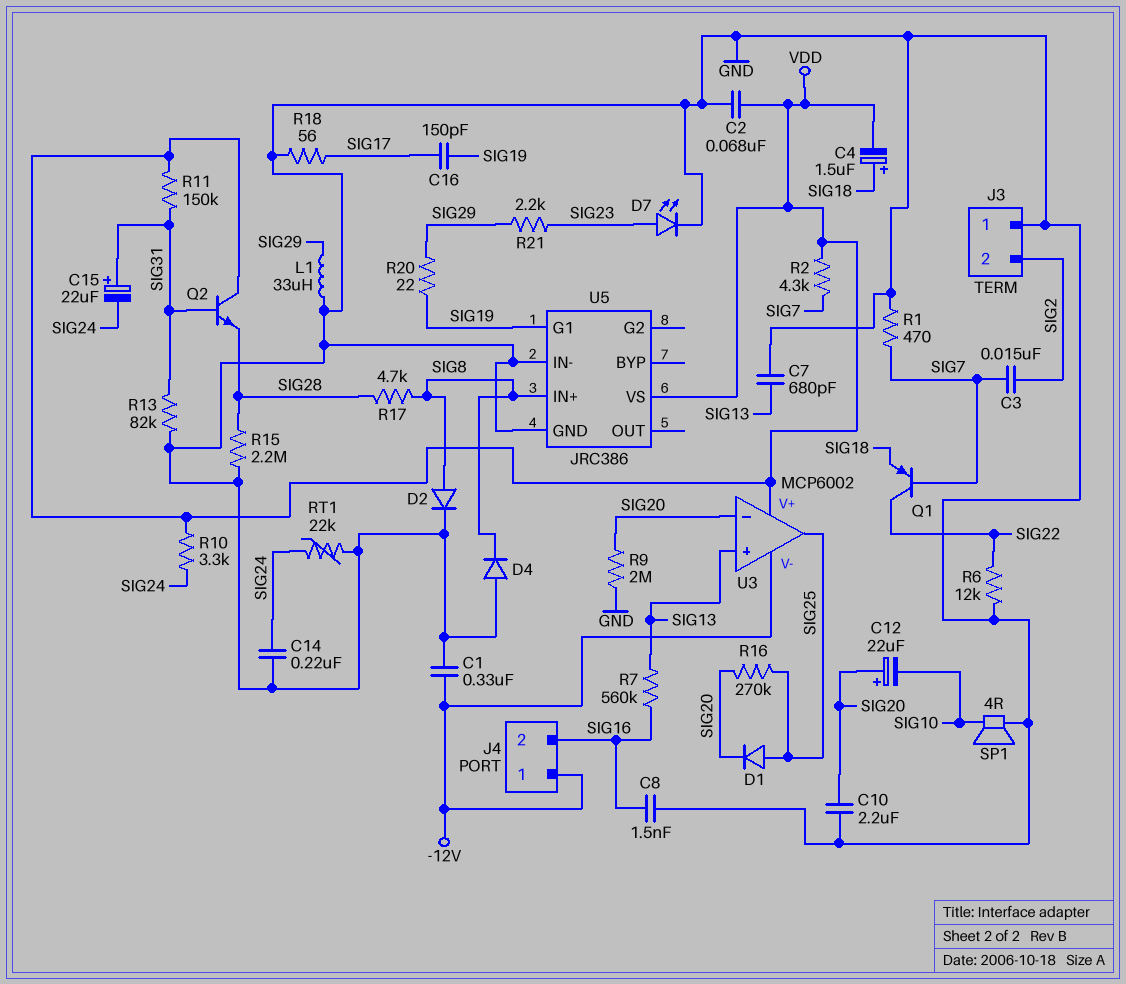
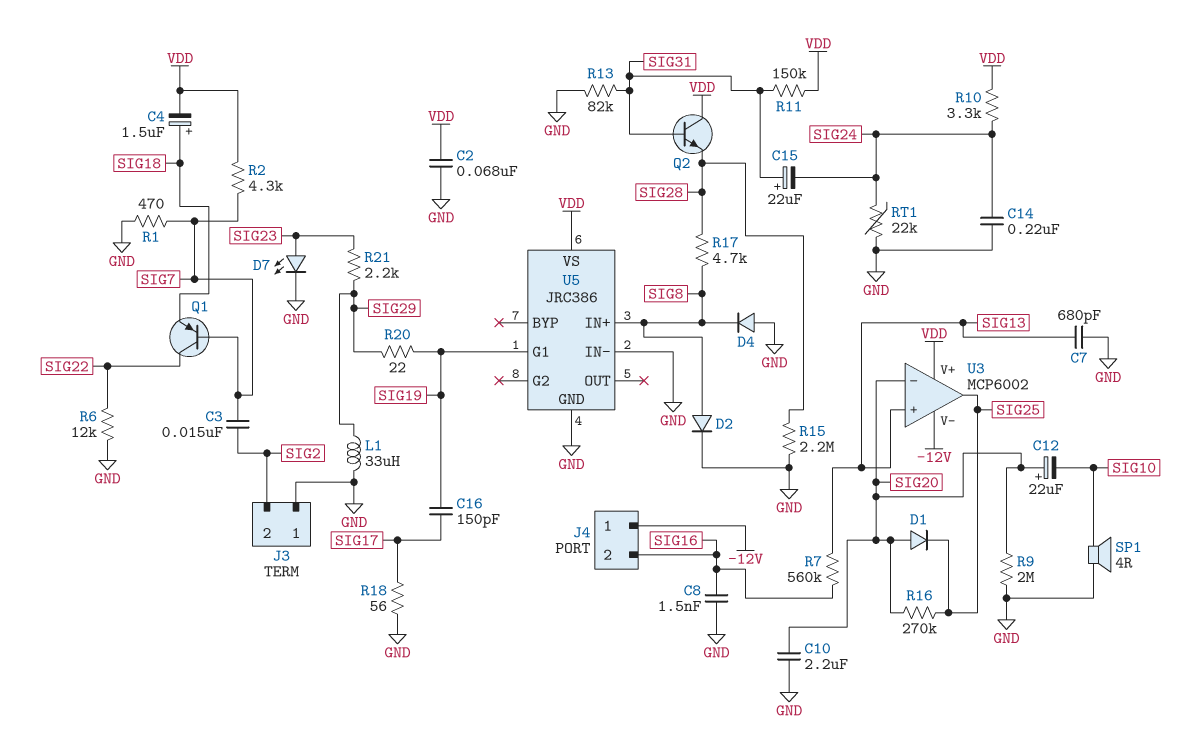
C1: 330nF (-12V, GND) -> none
D1: diode (A SIG25, K SIG20) -> diode (A SIG20, K SIG25)

